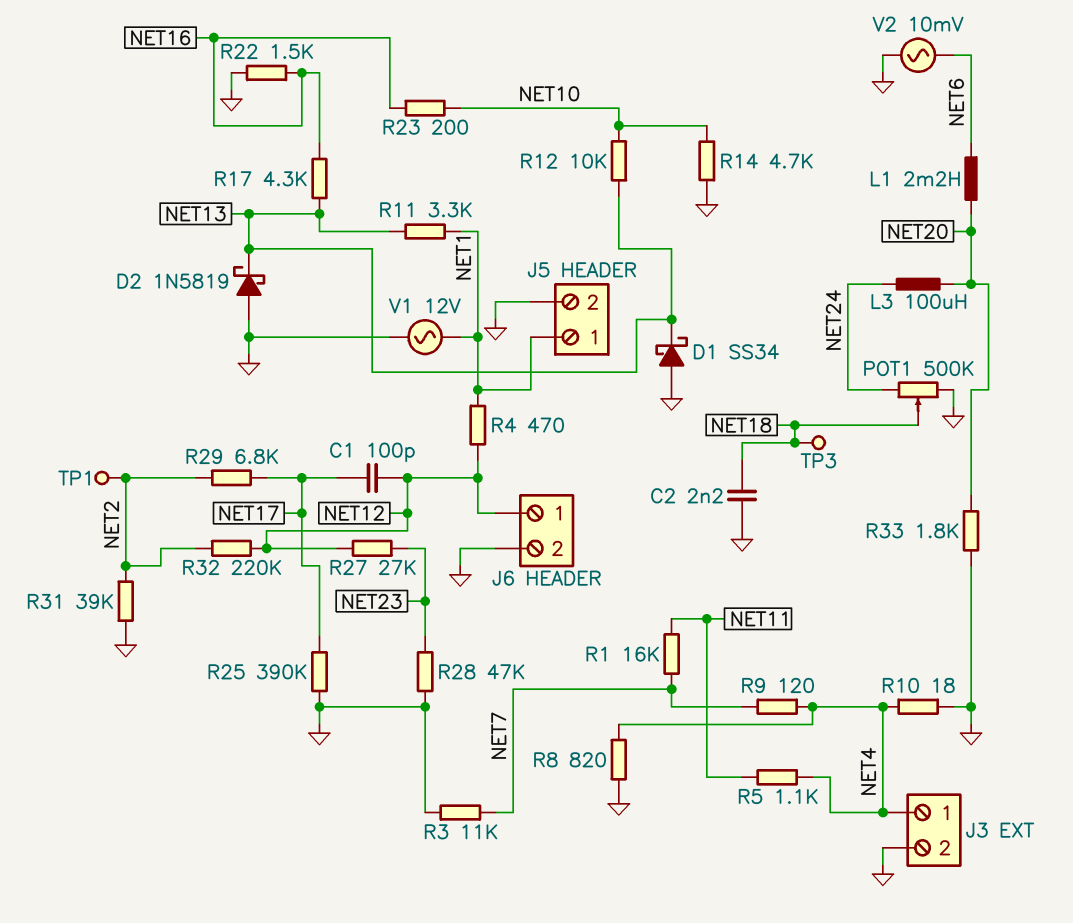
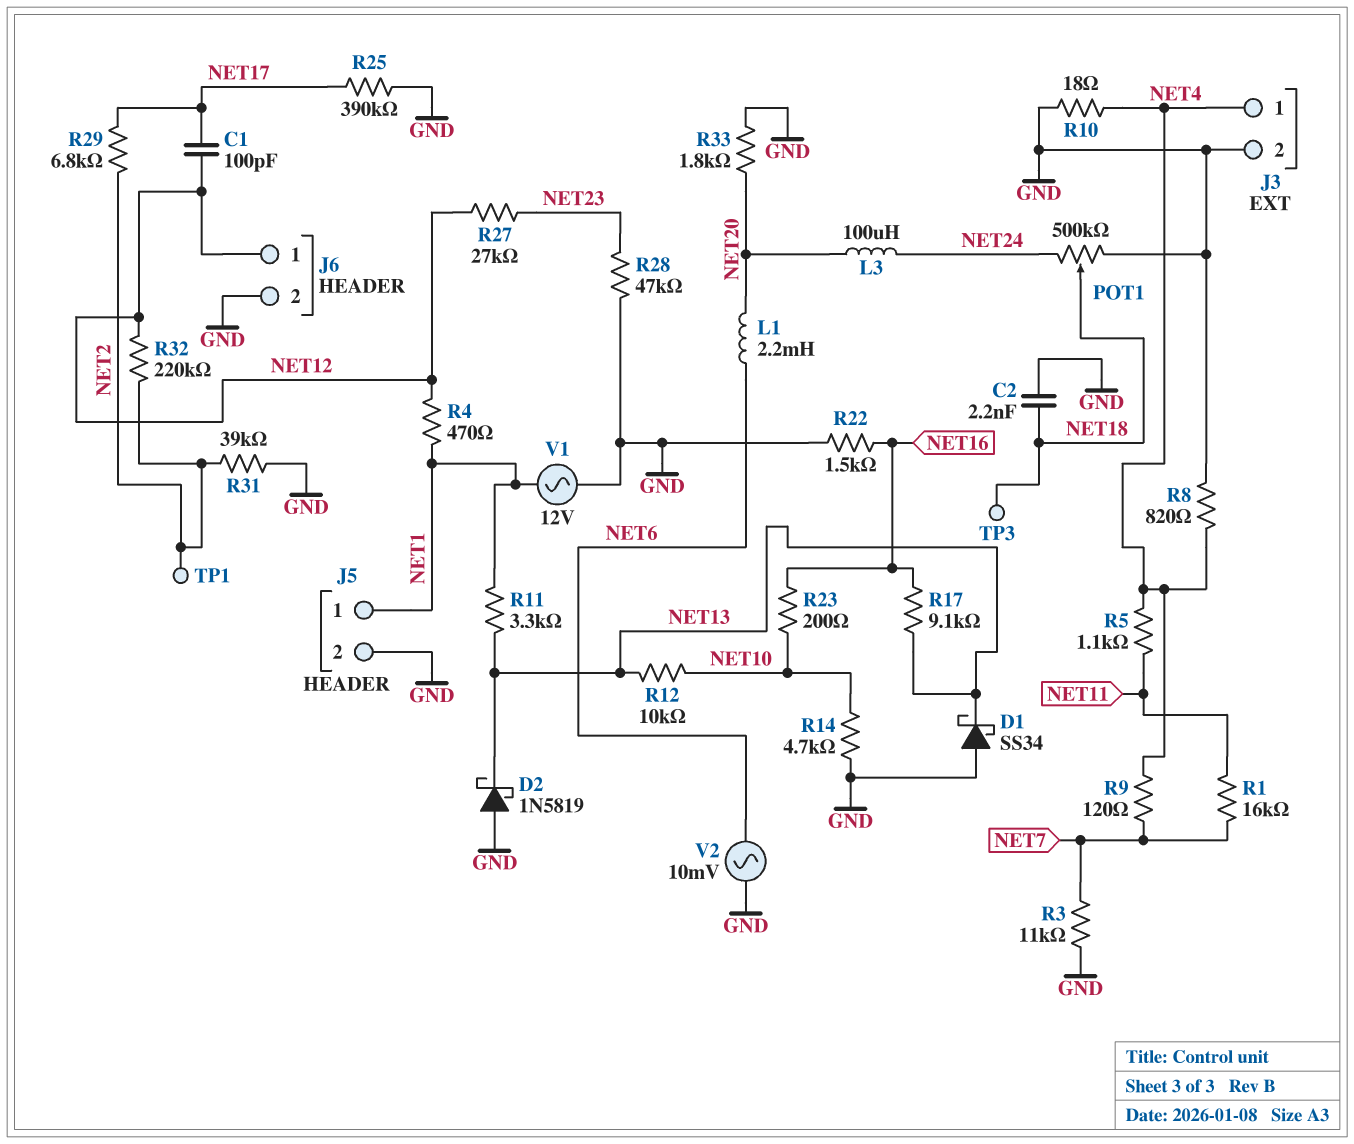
R17: 4.3k (NET13, NET16) -> 9.1k (NET13, NET16)

